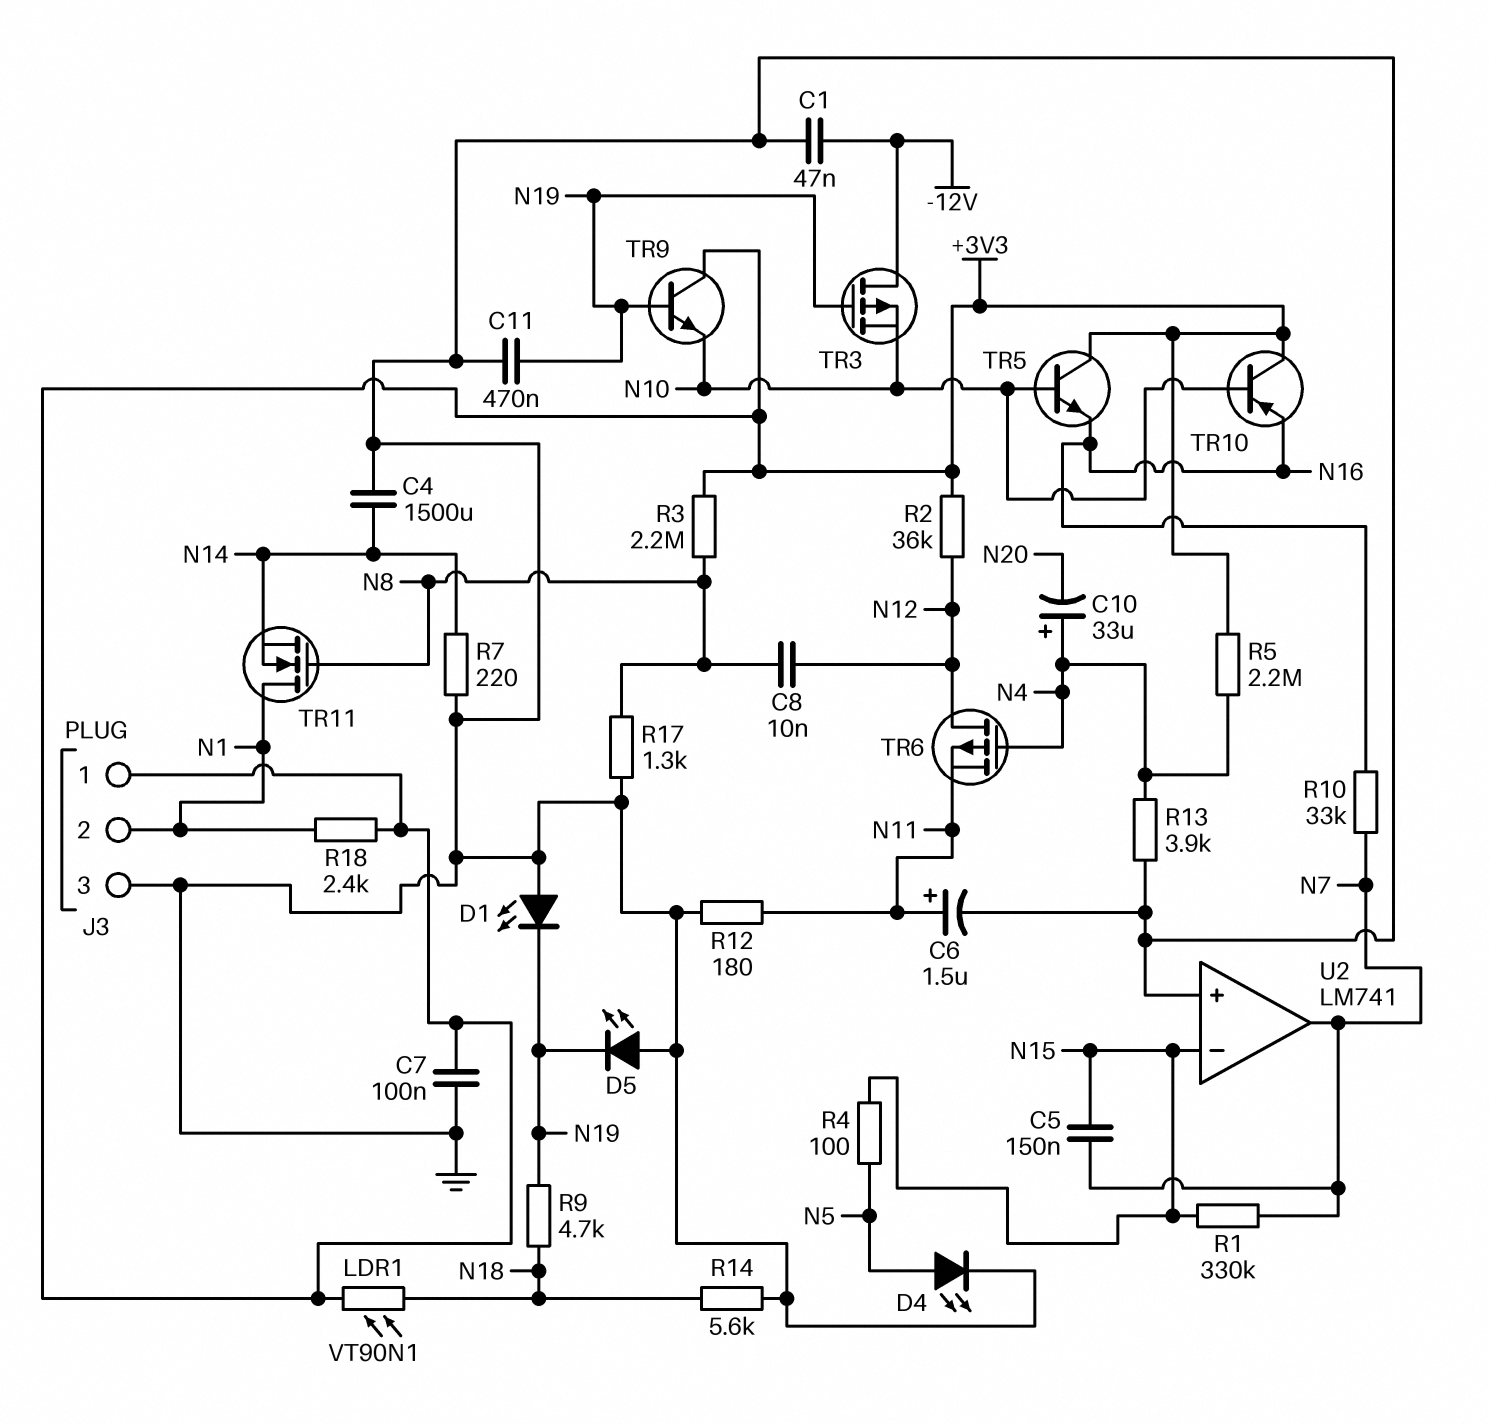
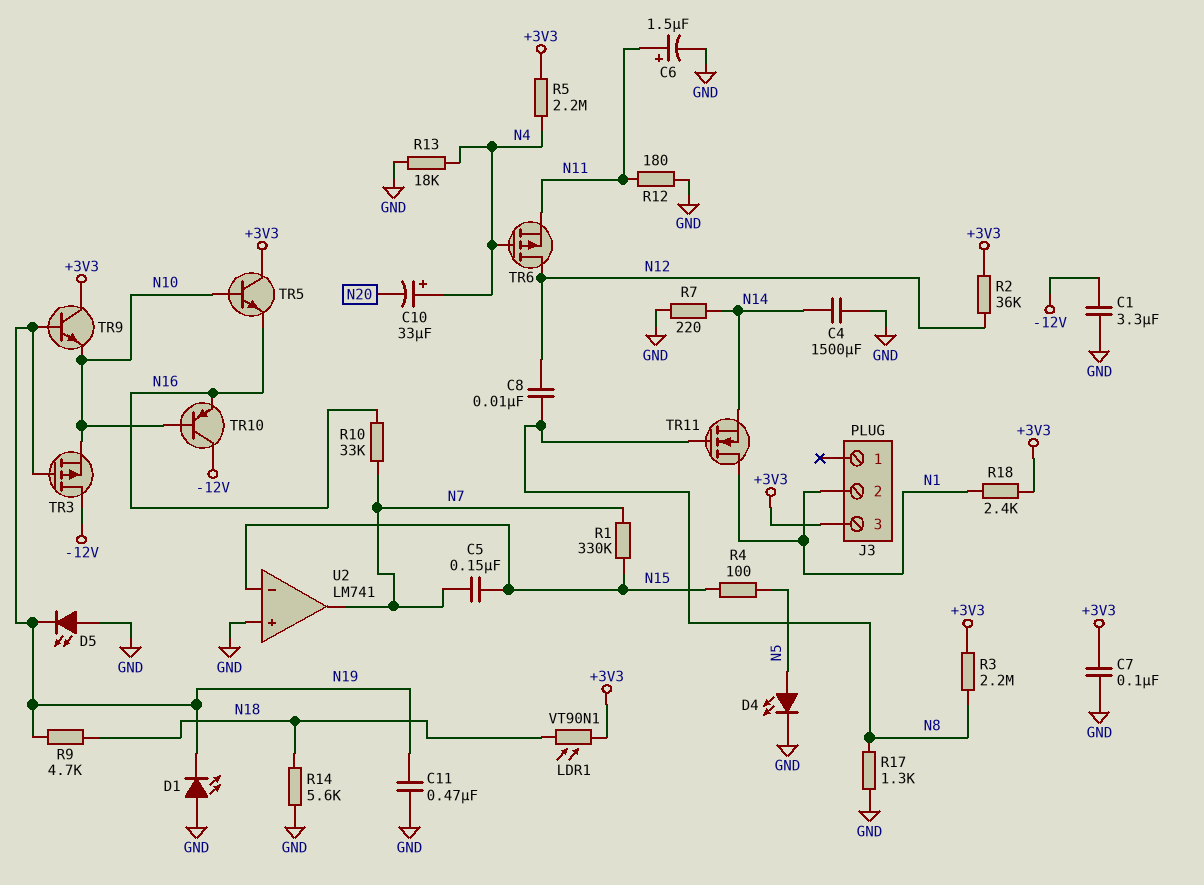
C1: 47nF (-12V, GND) -> 3.3uF (-12V, GND)
J3 pin 1: +3V3 -> none
J3 pin 3: GND -> +3V3
R13: 3.9k (GND, N4) -> 18k (GND, N4)
TR10: PNP (B N10, C +3V3, E N16) -> PNP (B N10, C -12V, E N16)

